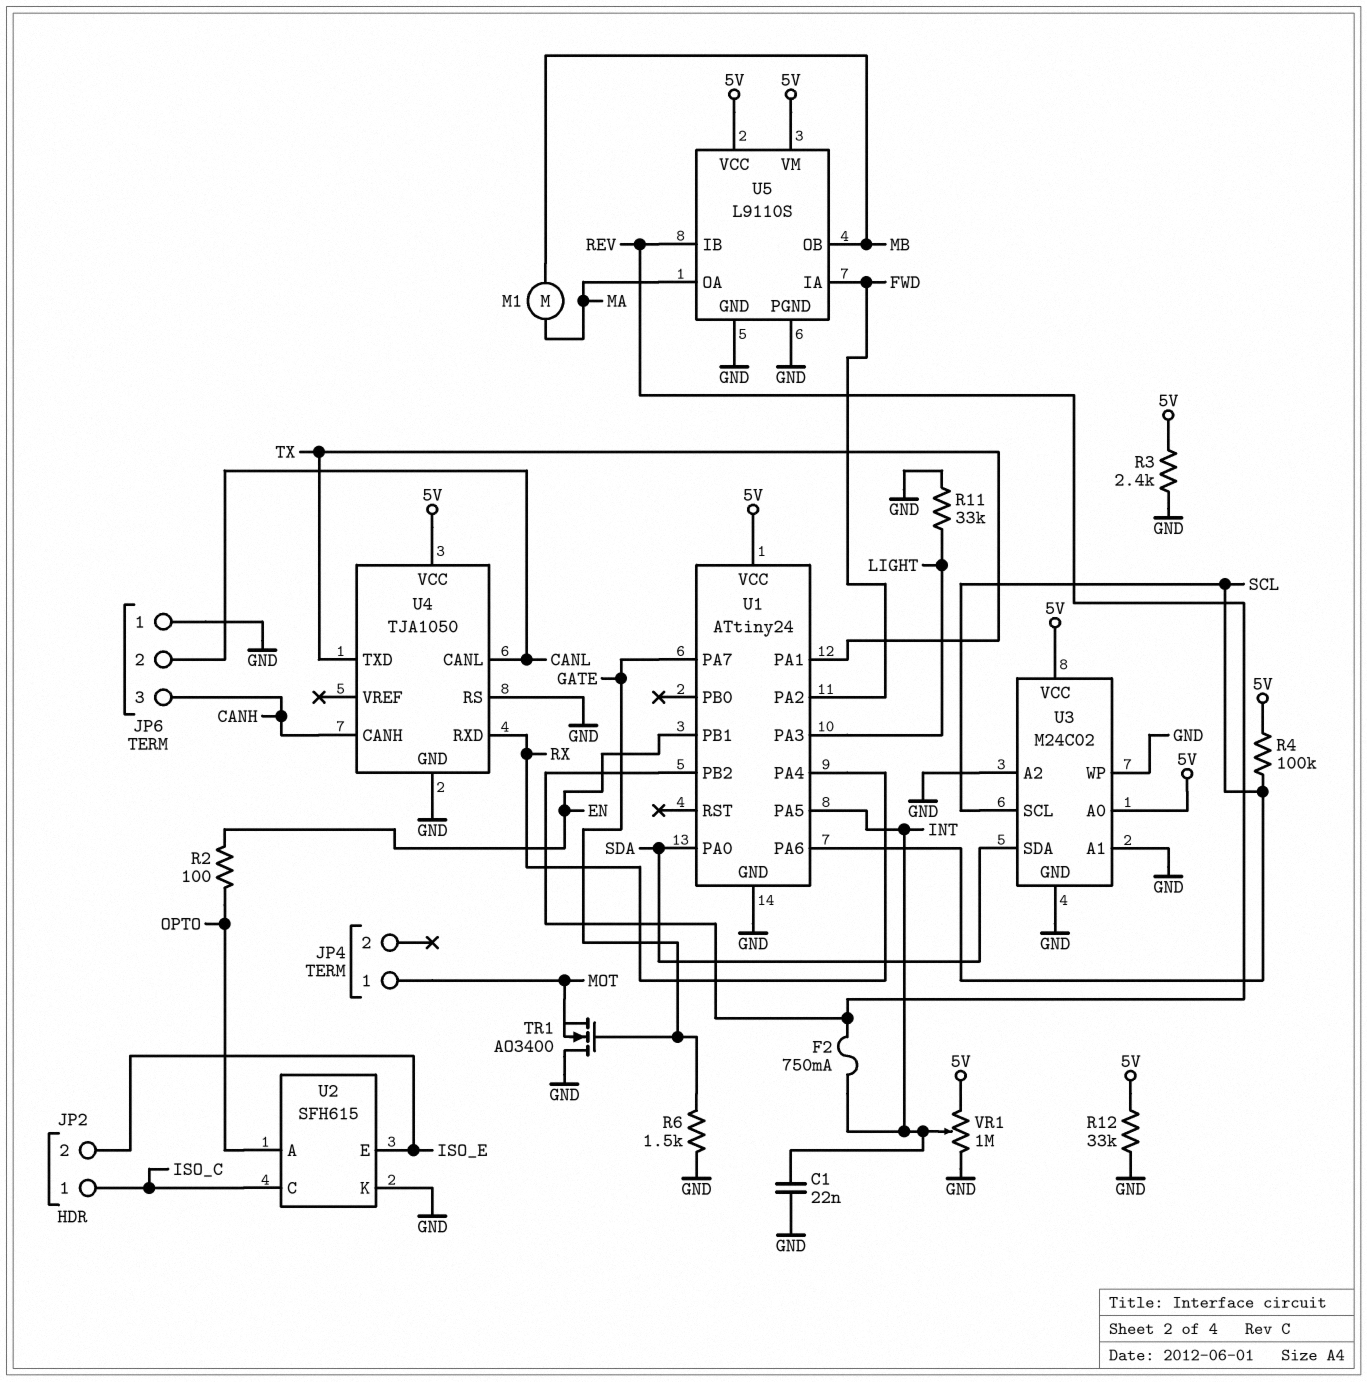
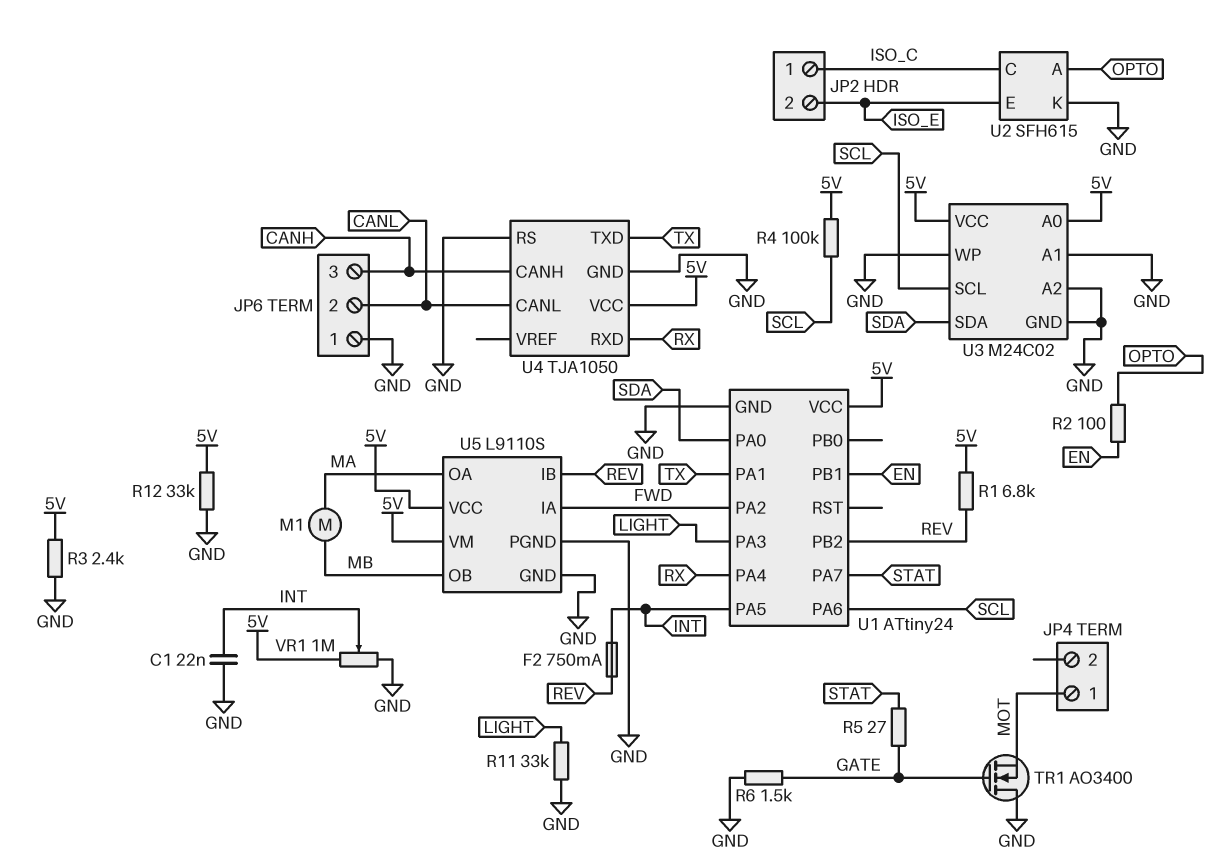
R1: none -> 6.8k (5V, REV)
R5: none -> 27 (GATE, STAT)
U1 pin PA7: GATE -> STAT

